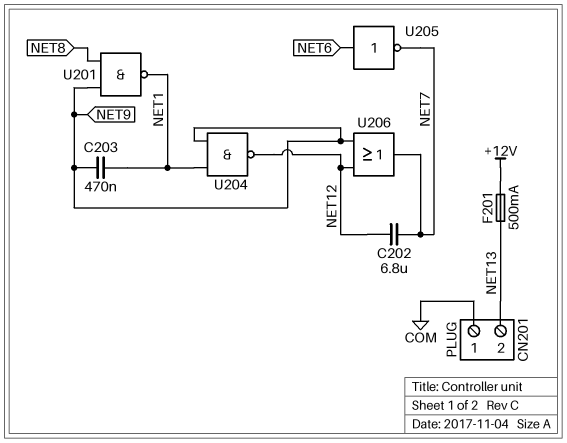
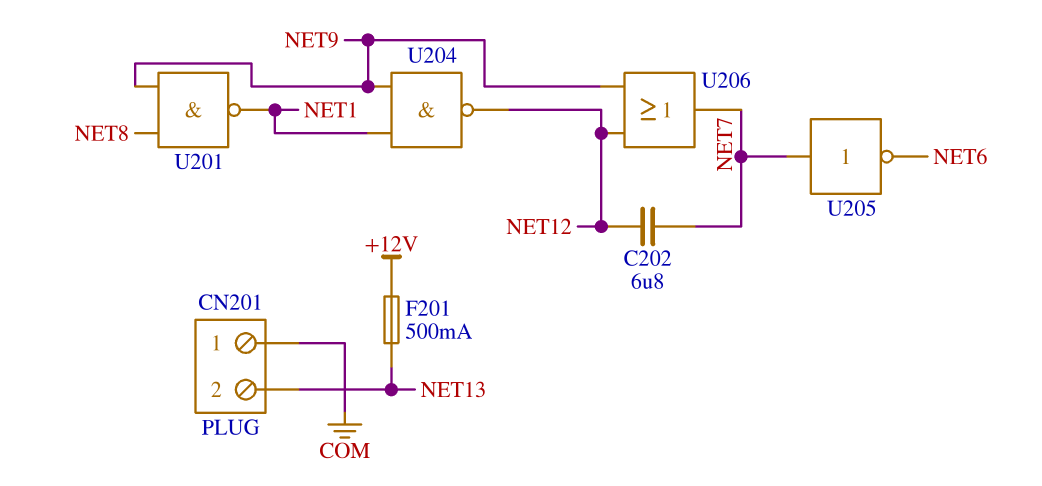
C203: 470nF (NET1, NET9) -> none
U205: NOT (in NET6, out NET7) -> NOT (in NET7, out NET6)

